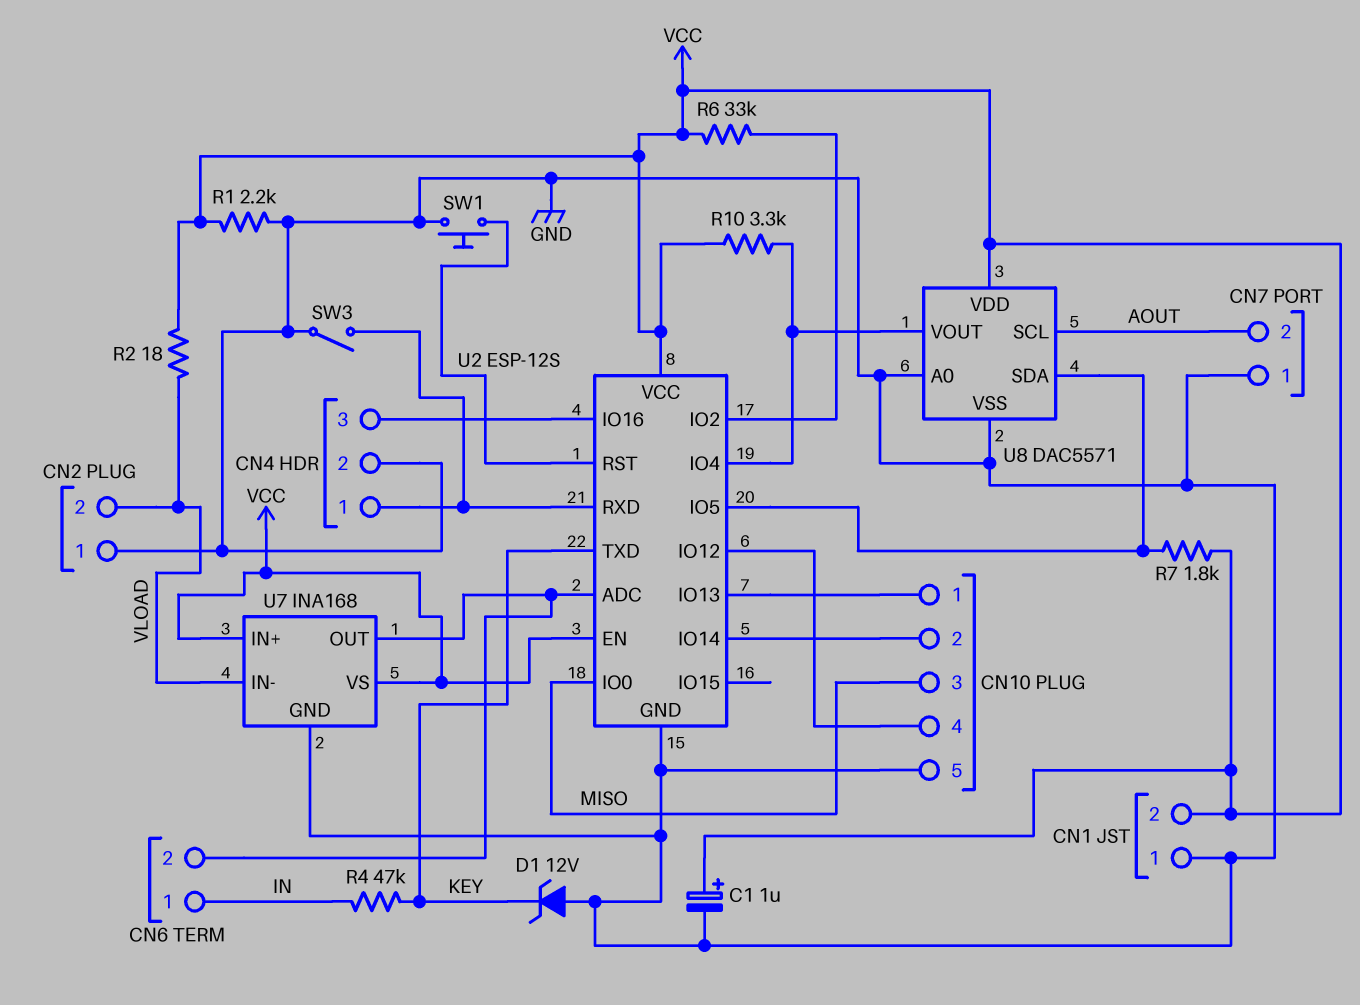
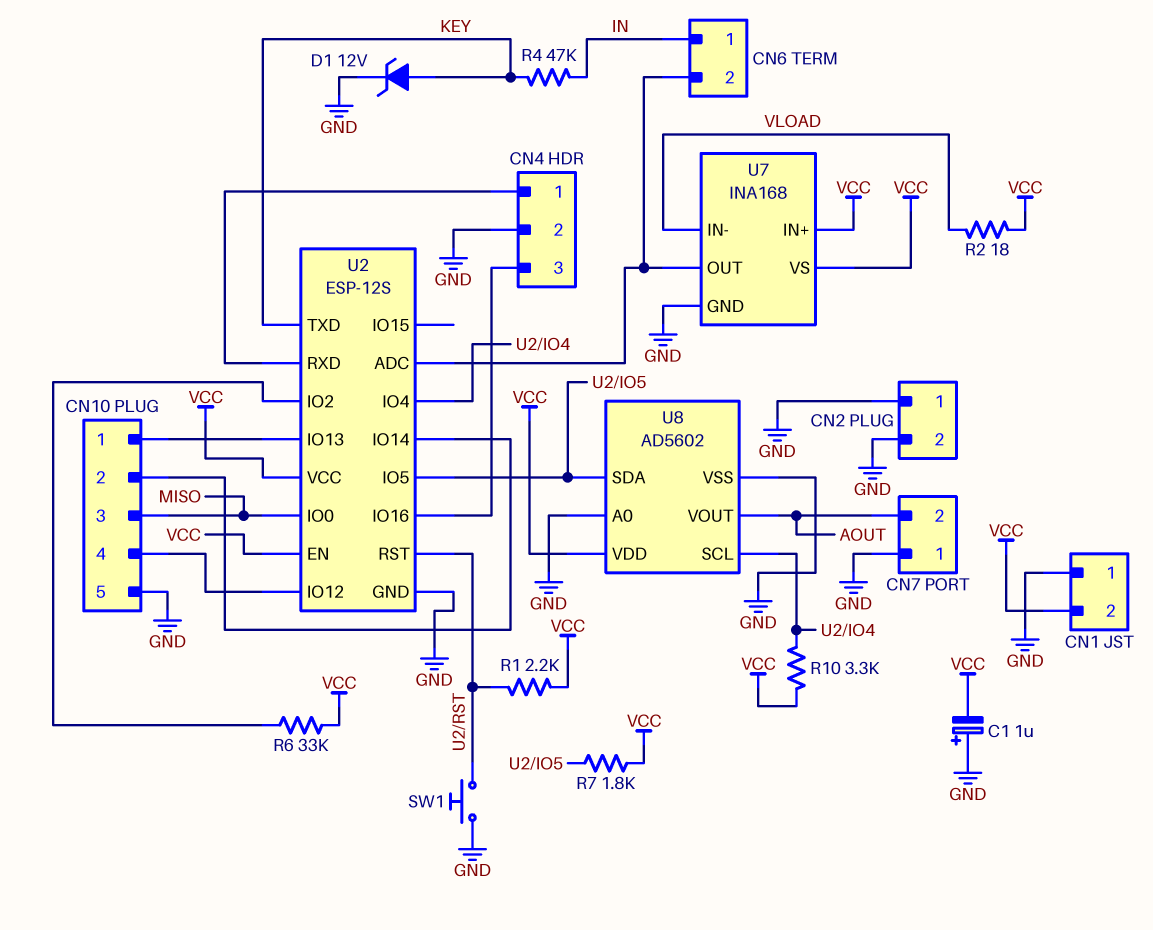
C1: 1uF (plus VCC, minus GND) -> 1uF (plus GND, minus VCC)
CN2 pin 2: VLOAD -> GND
D1: zener 12V (A GND, K KEY) -> zener 12V (A KEY, K GND)
R1: 2.2k (GND, VCC) -> 2.2k (U2/RST, VCC)
SW3: switch (CN4/1, GND) -> none
U8: DAC5571 -> AD5602
U8 pin SCL: AOUT -> U2/IO4
U8 pin VOUT: U2/IO4 -> AOUT

